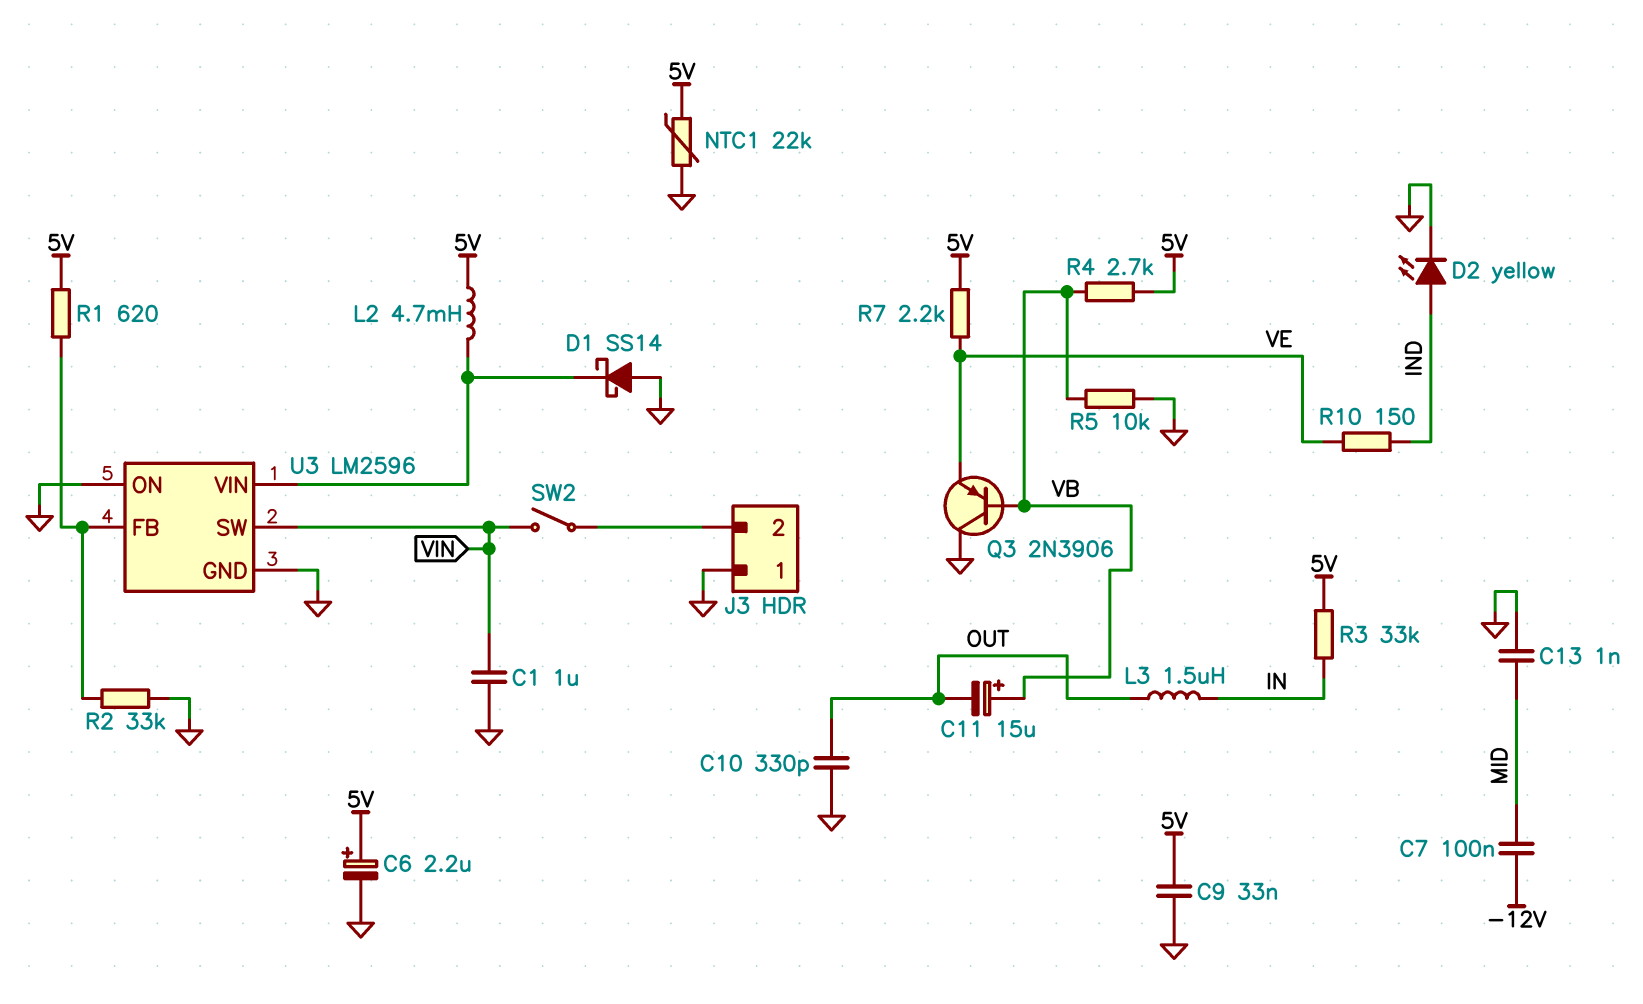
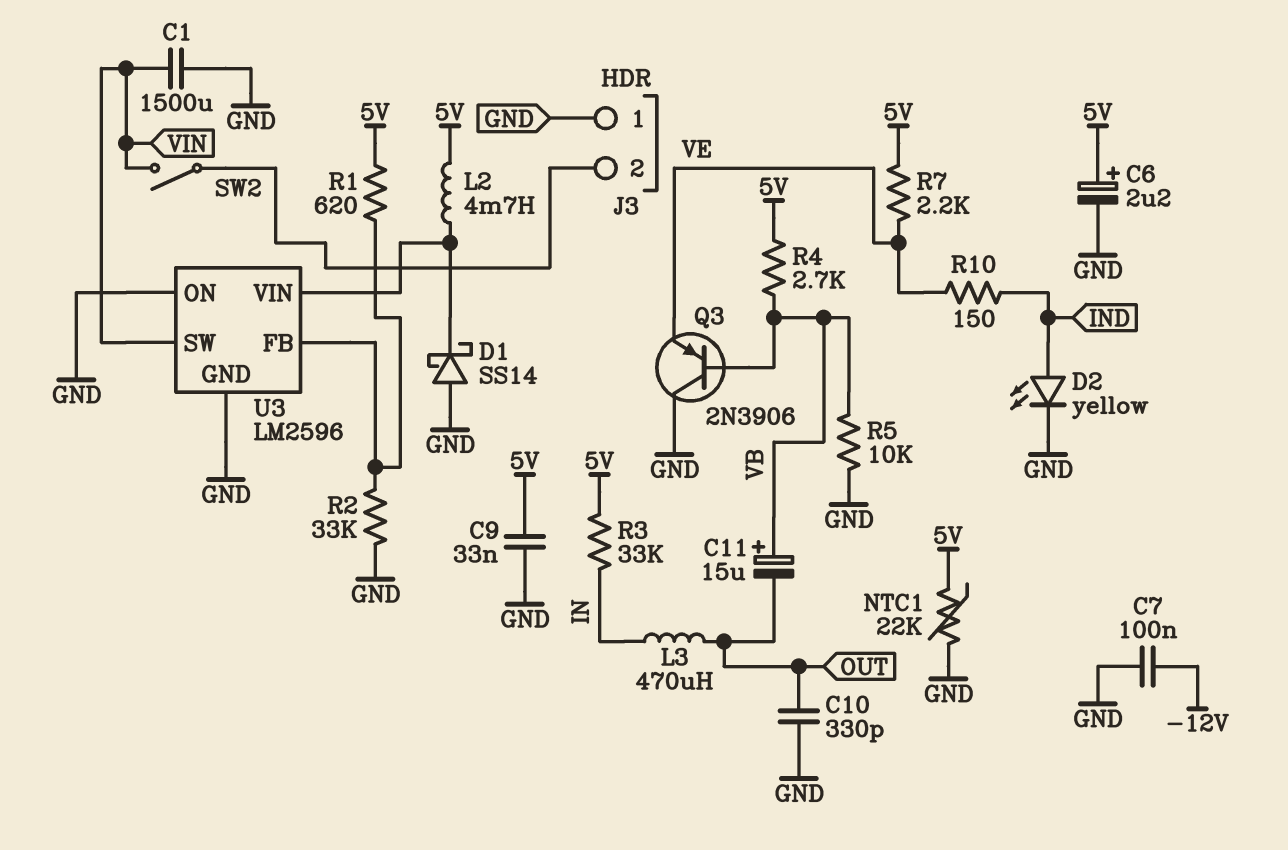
C1: 1uF (GND, VIN) -> 1500uF (GND, VIN)
C7: 100nF (-12V, MID) -> 100nF (-12V, GND)
C13: 1nF (GND, MID) -> none
L3: 1.5uH (IN, OUT) -> 470uH (IN, OUT)

